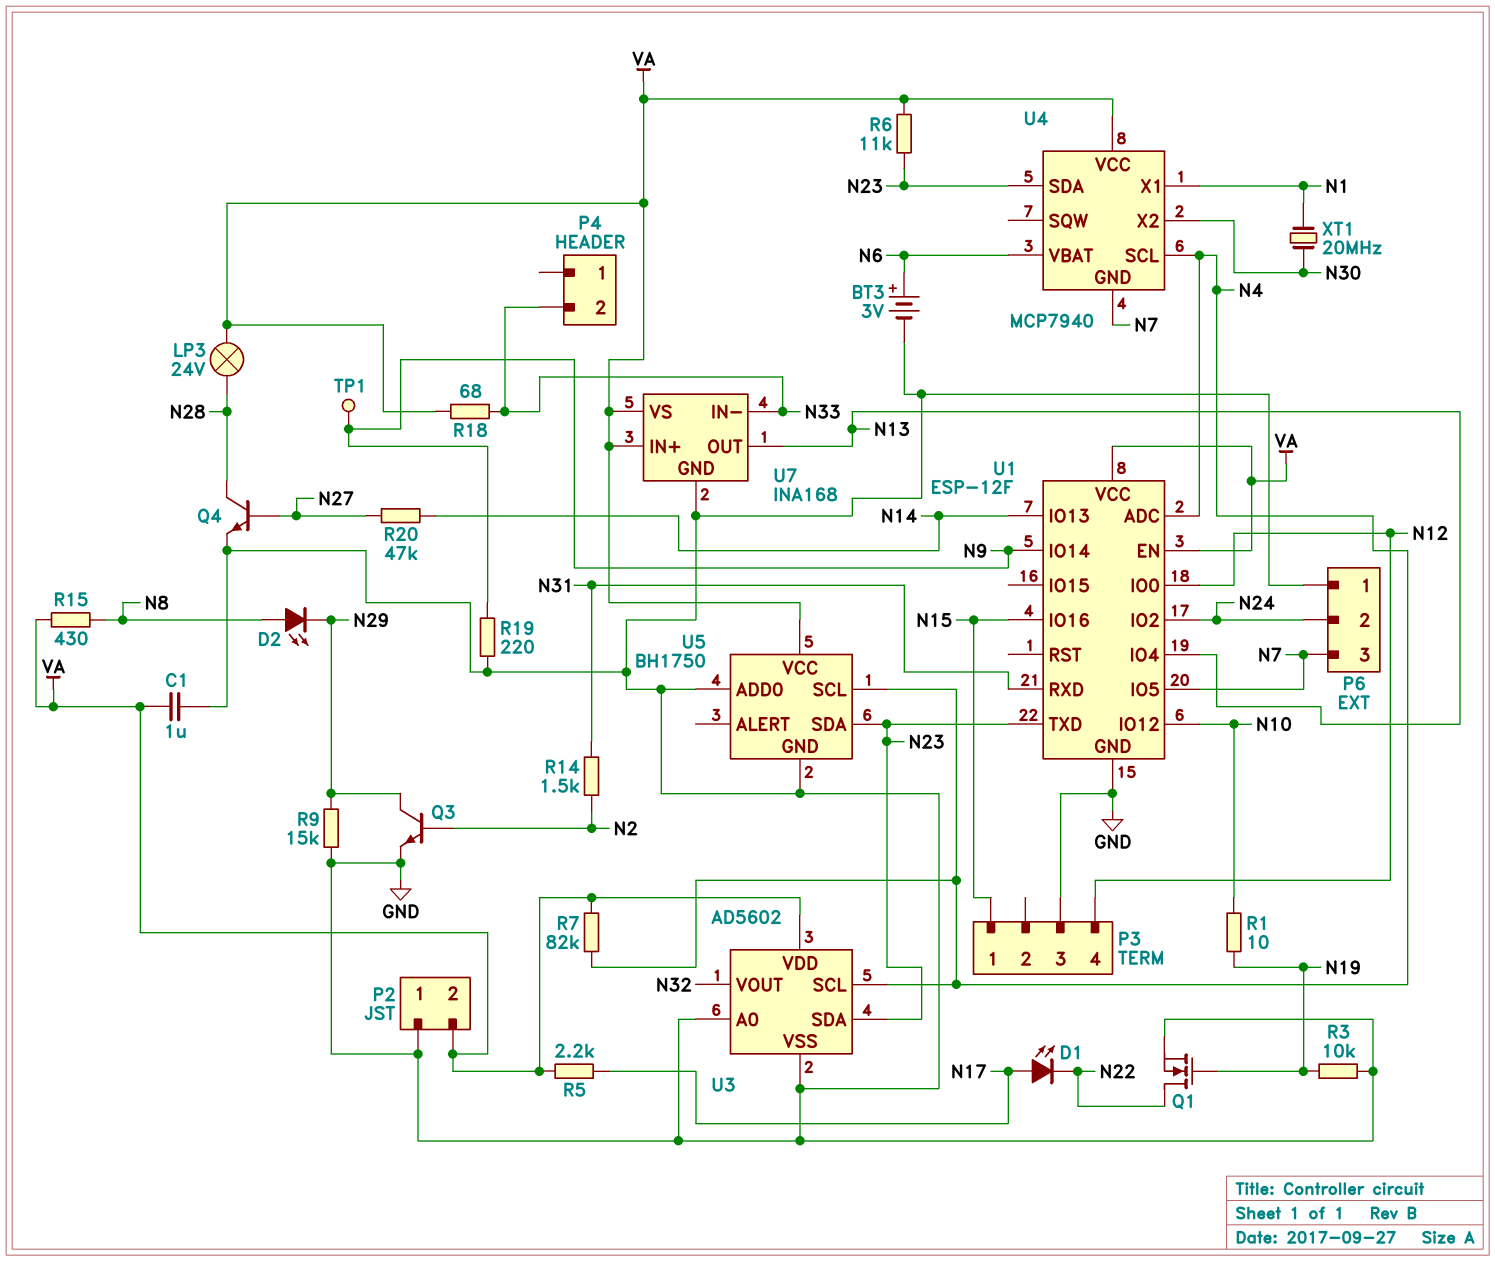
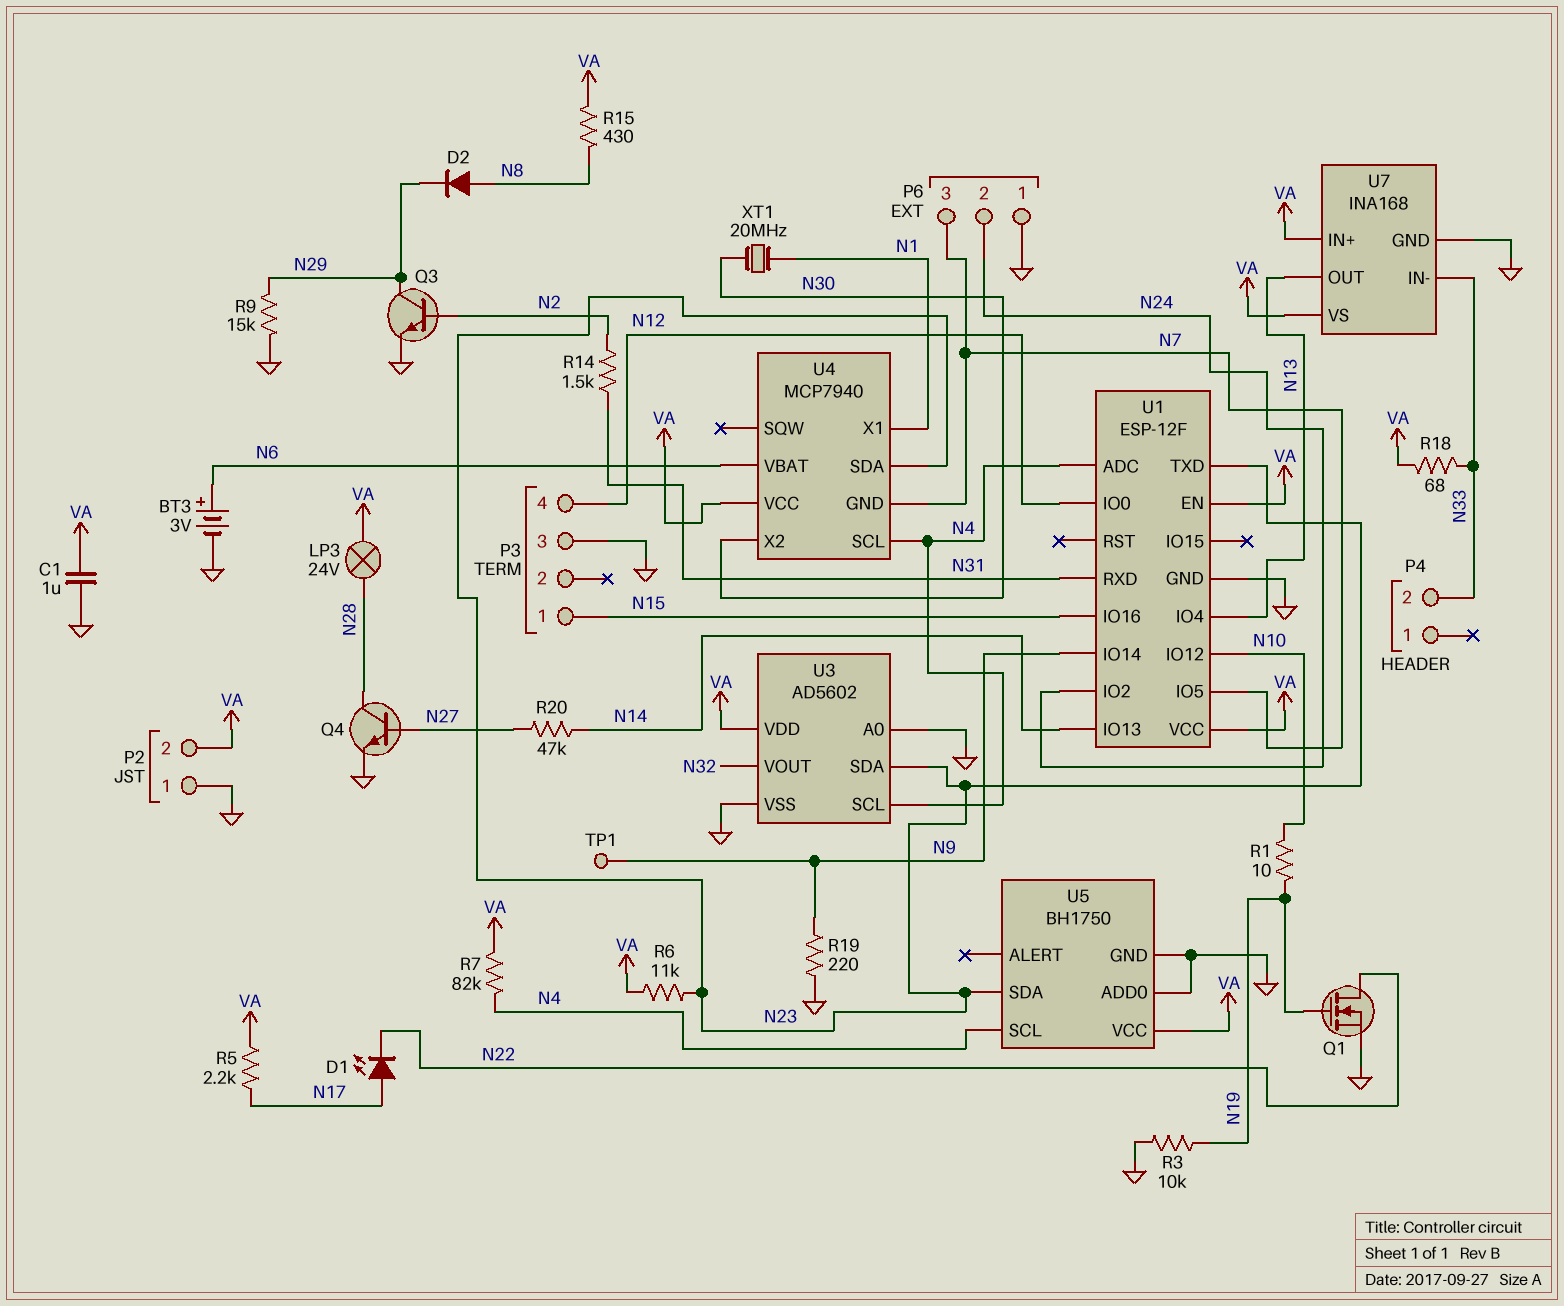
D2: LED (A N8, K N29) -> diode (A N8, K N29)

